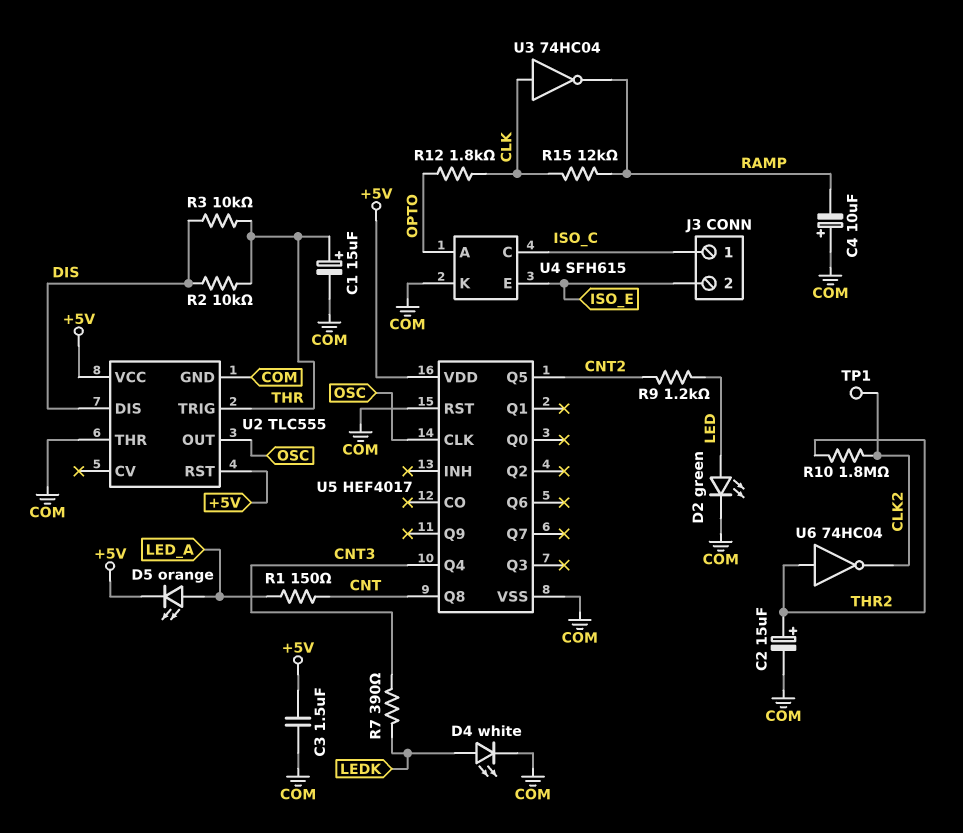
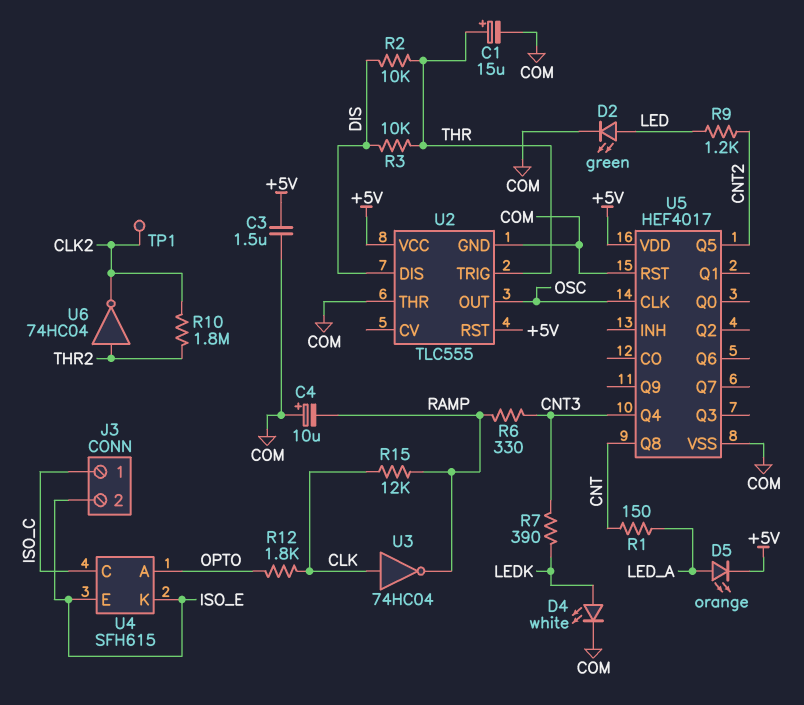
C2: 15uF (plus THR2, minus COM) -> none
R6: none -> 330 (CNT3, RAMP)
U4 pin K: COM -> ISO_E

